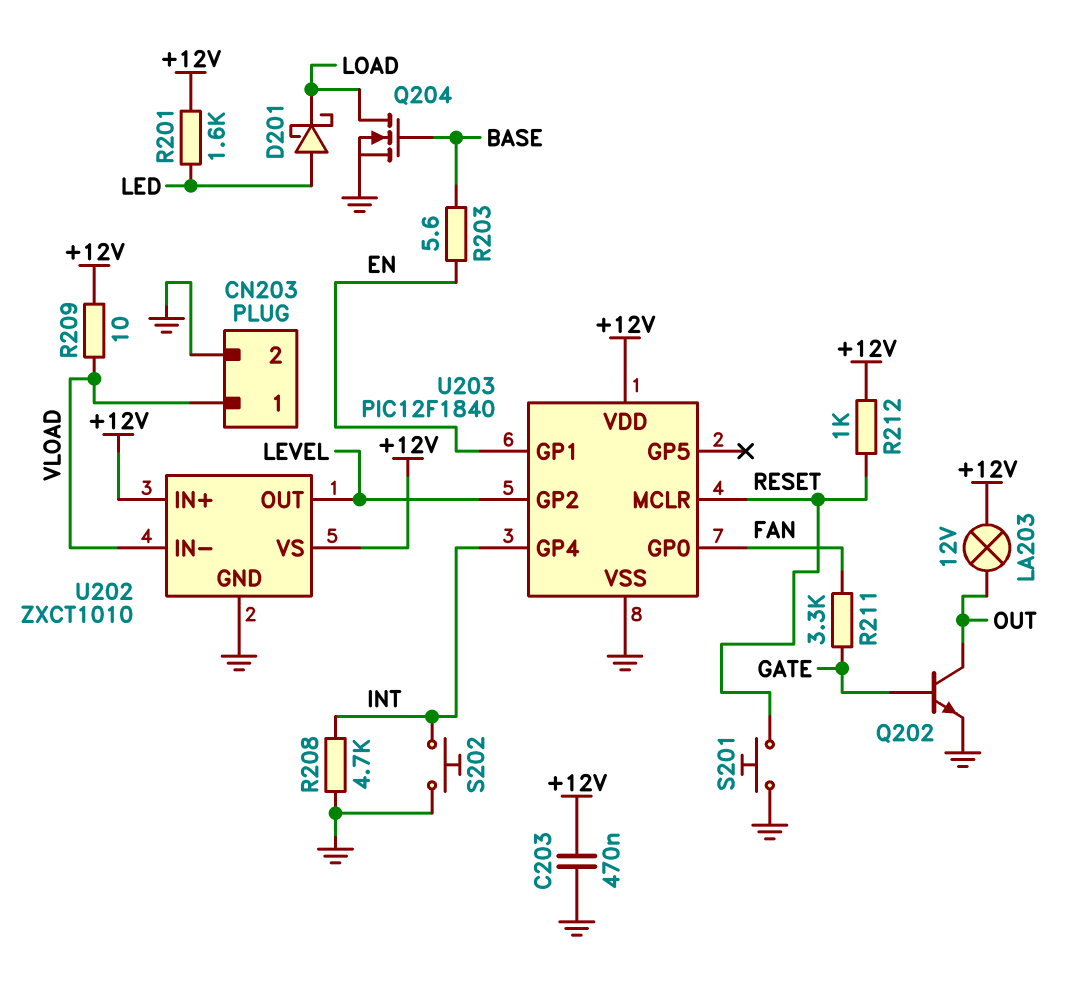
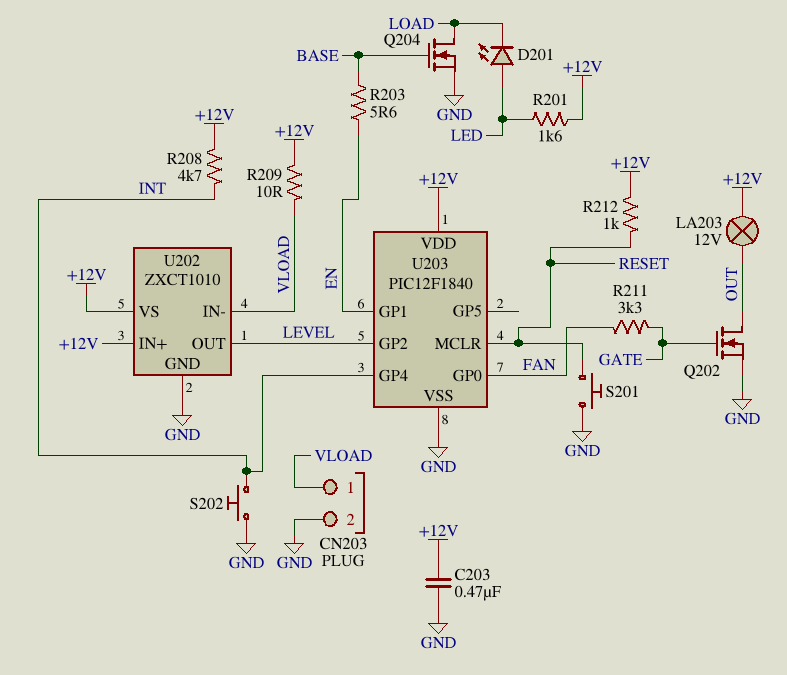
D201: schottky (A LED, K LOAD) -> LED (A LED, K LOAD)
Q202: NPN (B GATE, C OUT, E GND) -> NMOS (G GATE, D OUT, S GND)
R208: 4.7k (GND, INT) -> 4.7k (+12V, INT)

